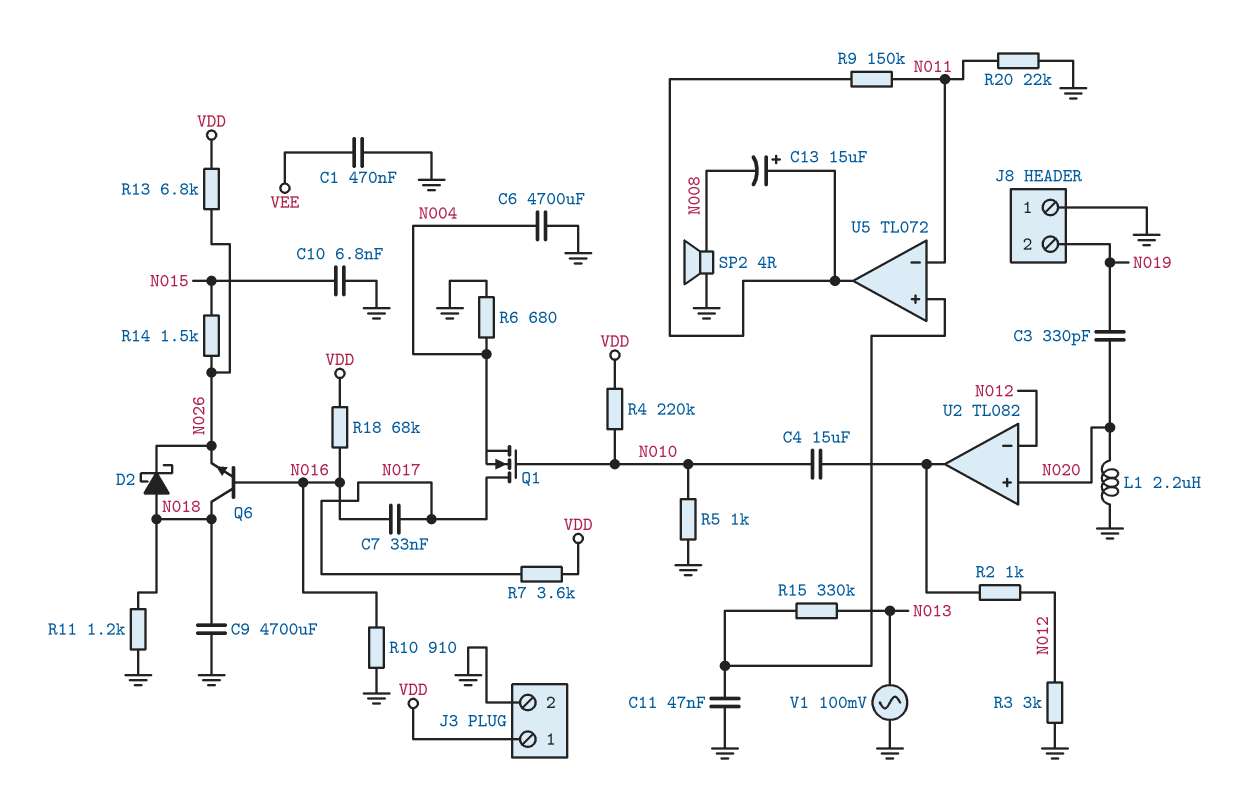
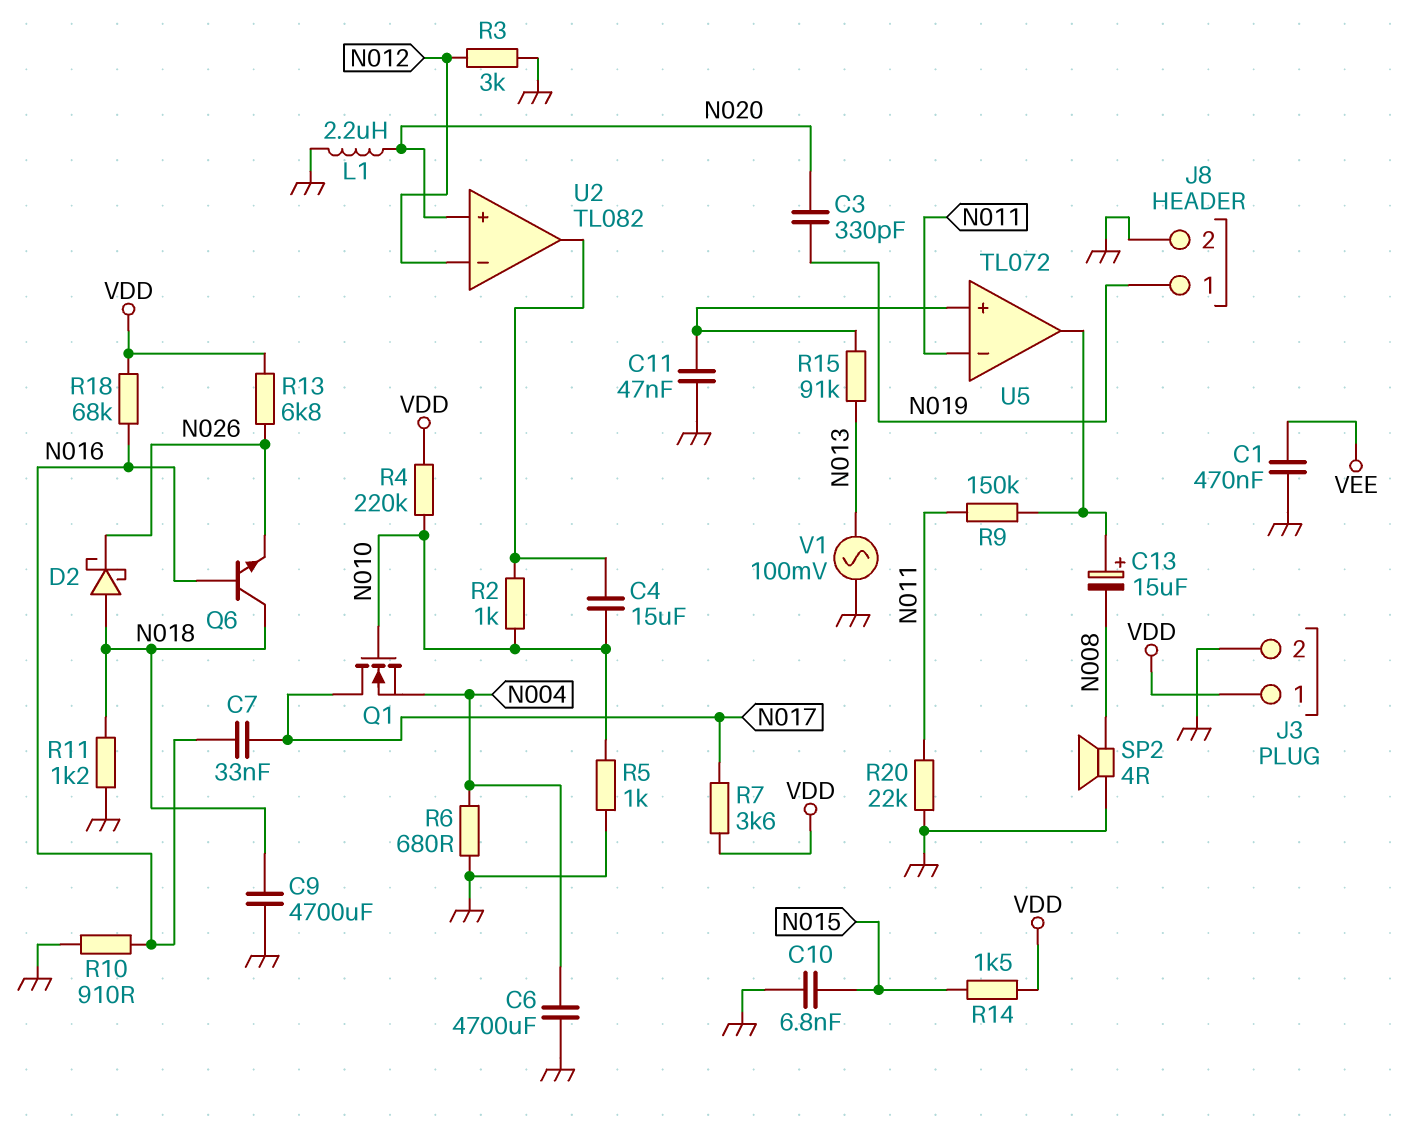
J8 pin 1: GND -> N019
J8 pin 2: N019 -> GND
R2: 1k (N012, U2/out) -> 1k (N010, U2/out)
R14: 1.5k (N015, N026) -> 1.5k (N015, VDD)
R15: 330k (N013, U5/in+) -> 91k (N013, U5/in+)

